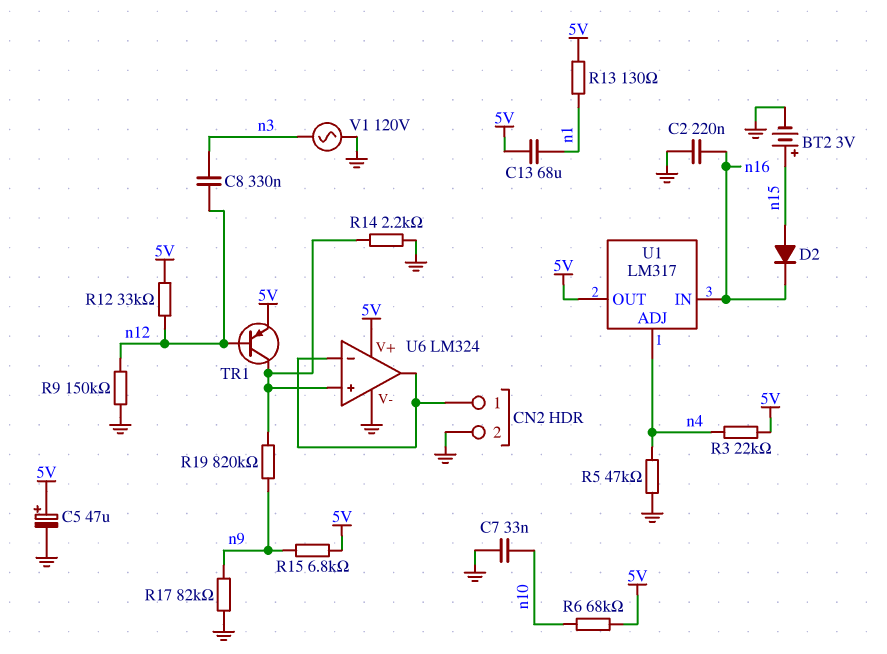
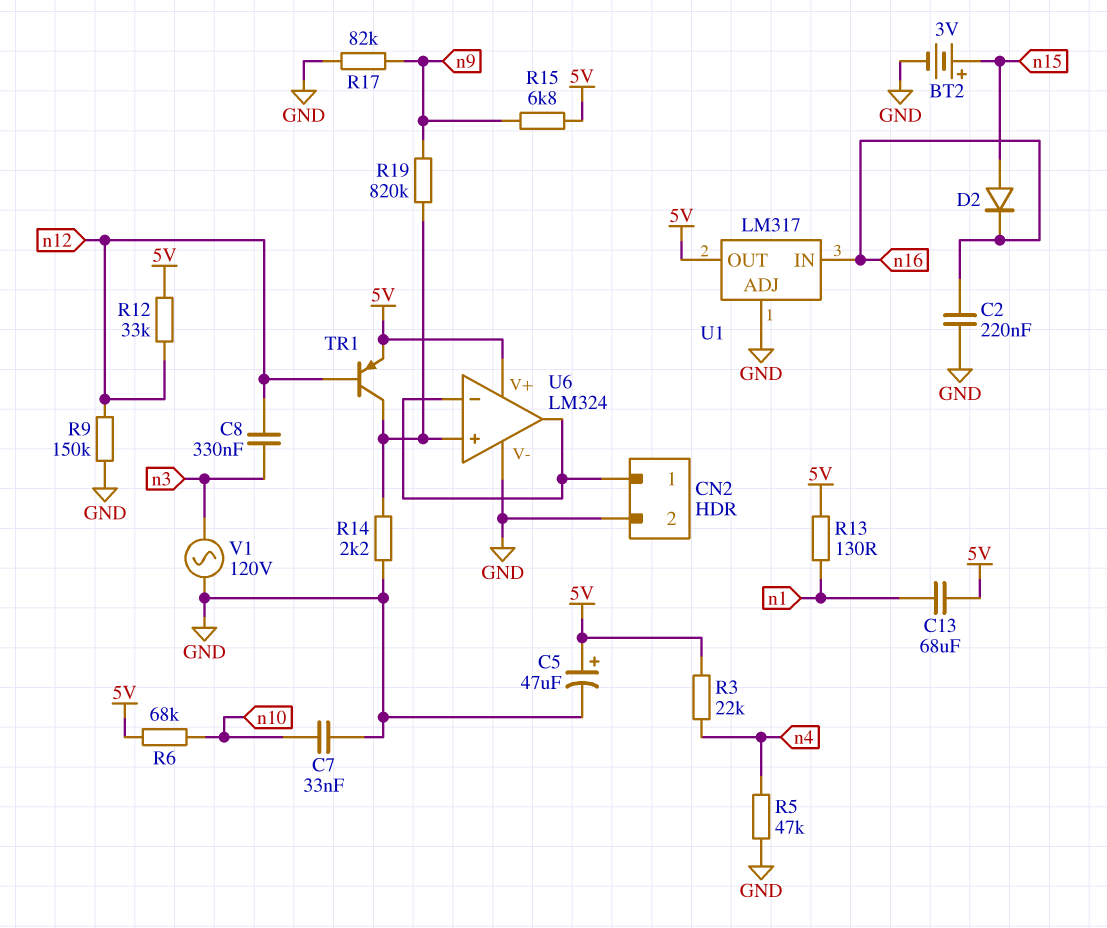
U1 pin ADJ: n4 -> GND

